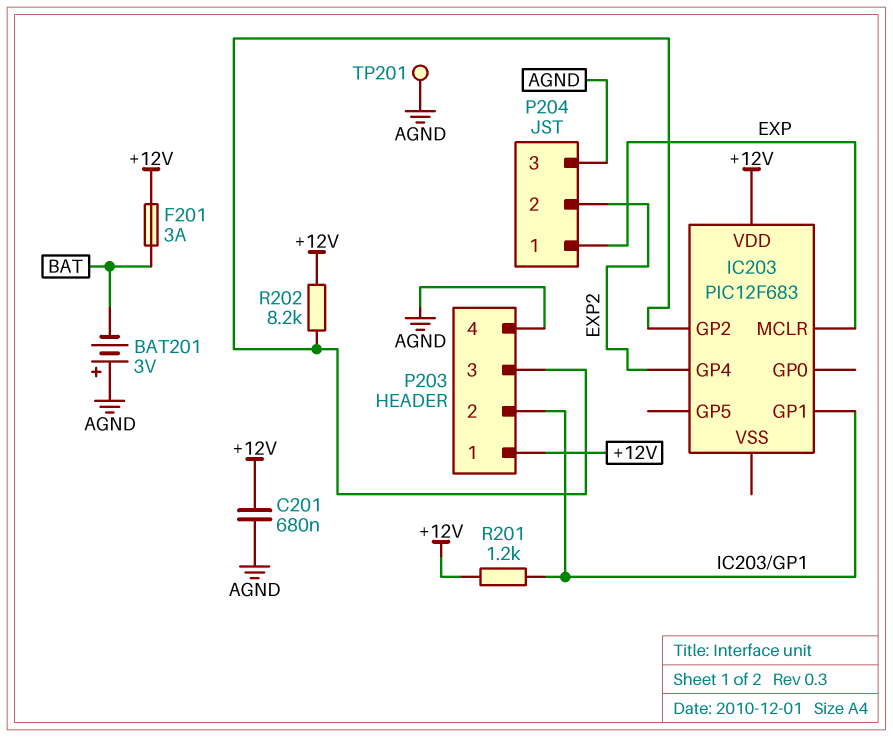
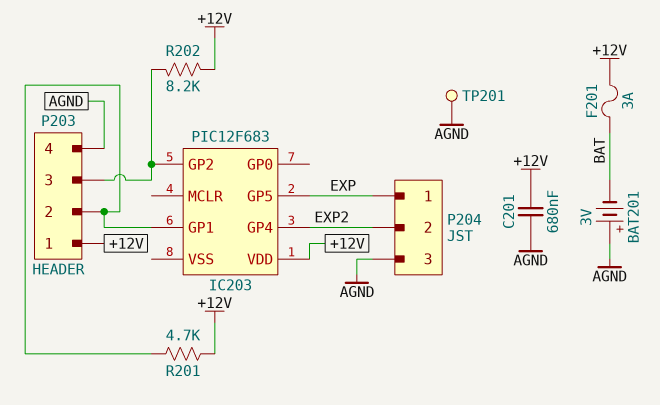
IC203 pin GP5: none -> EXP
IC203 pin MCLR: EXP -> none
R201: 1.2k (+12V, IC203/GP1) -> 4.7k (+12V, IC203/GP1)

